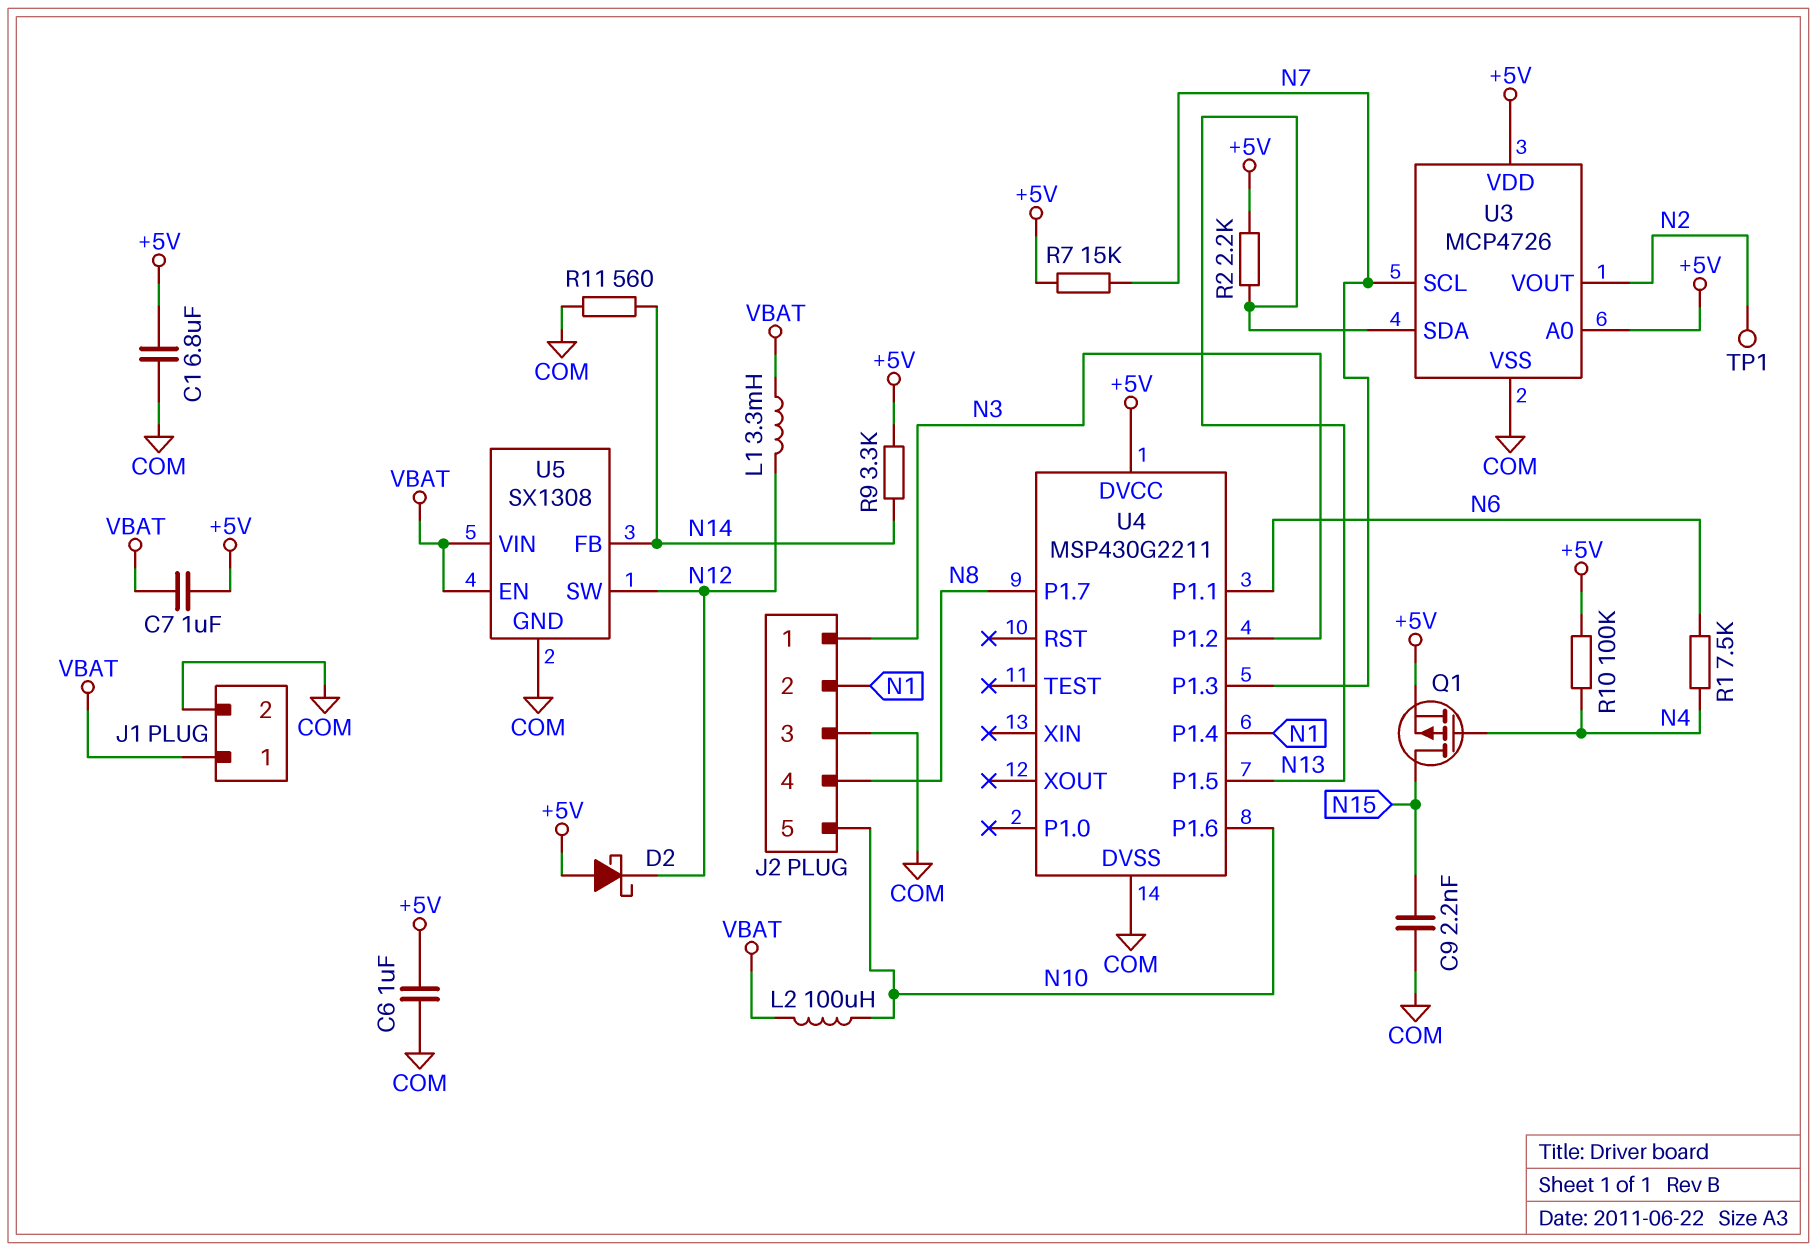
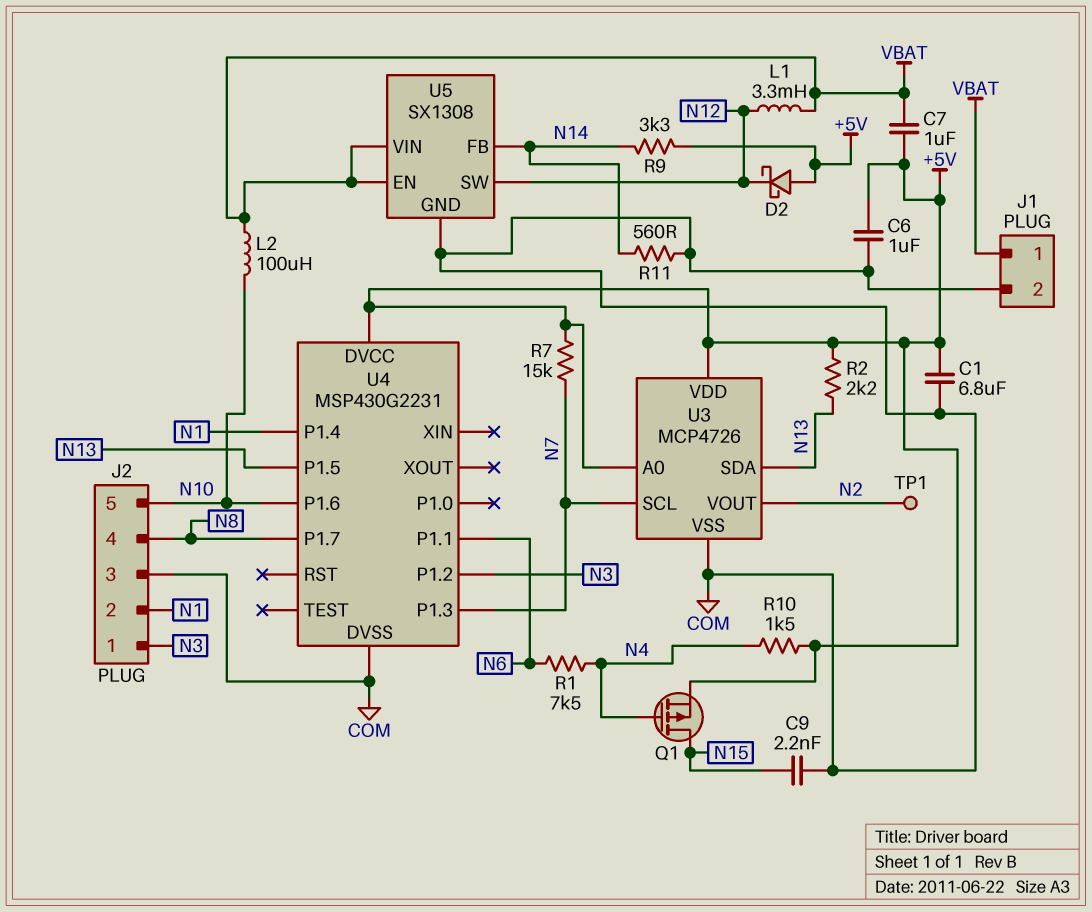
R10: 100k (+5V, N4) -> 1.5k (+5V, N4)
U4: MSP430G2211 -> MSP430G2231

